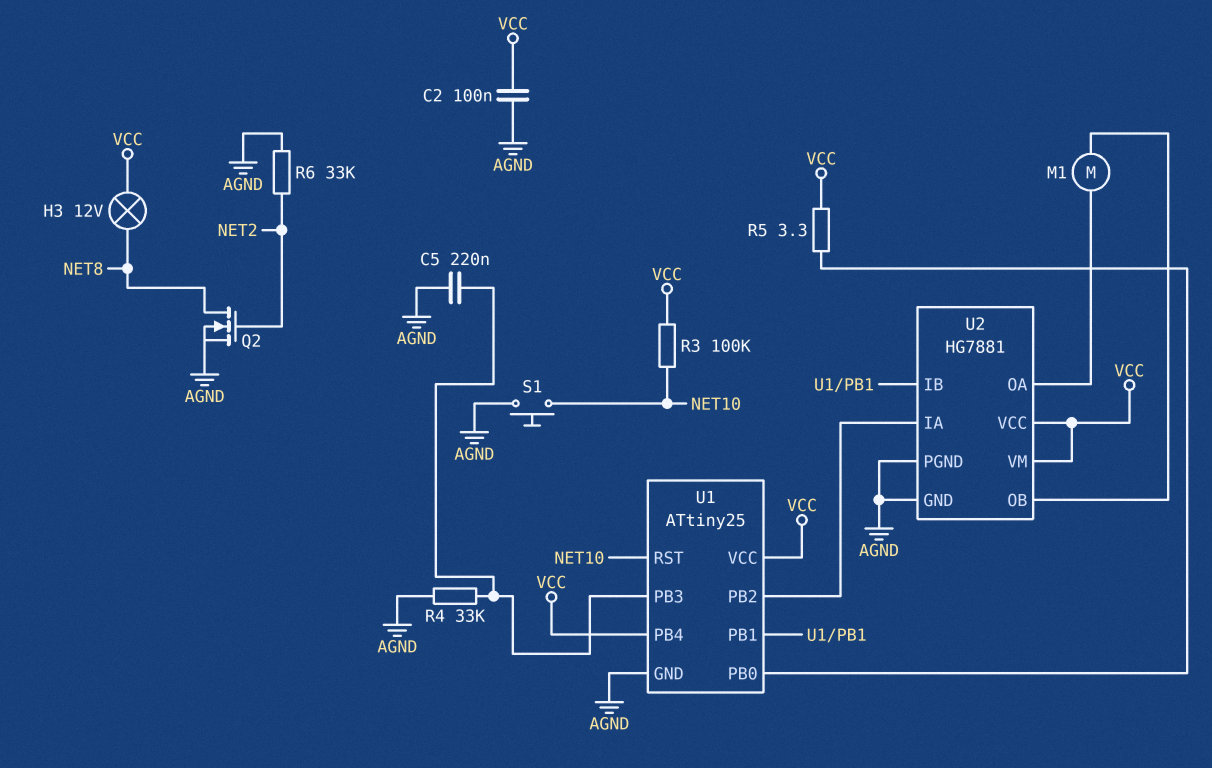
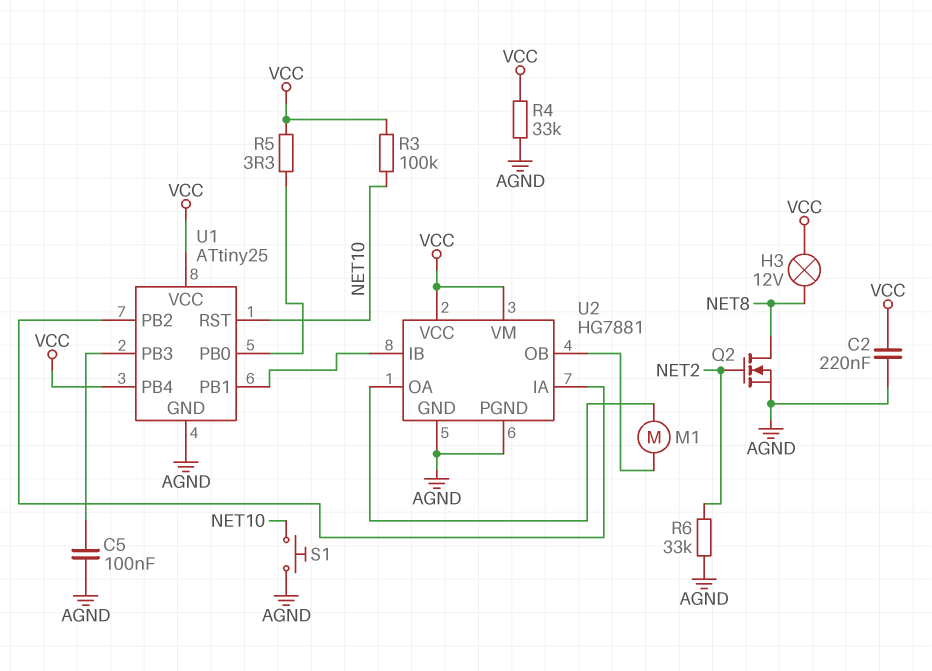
C2: 100nF (AGND, VCC) -> 220nF (AGND, VCC)
C5: 220nF (AGND, U1/PB3) -> 100nF (AGND, U1/PB3)
R4: 33k (AGND, U1/PB3) -> 33k (AGND, VCC)

